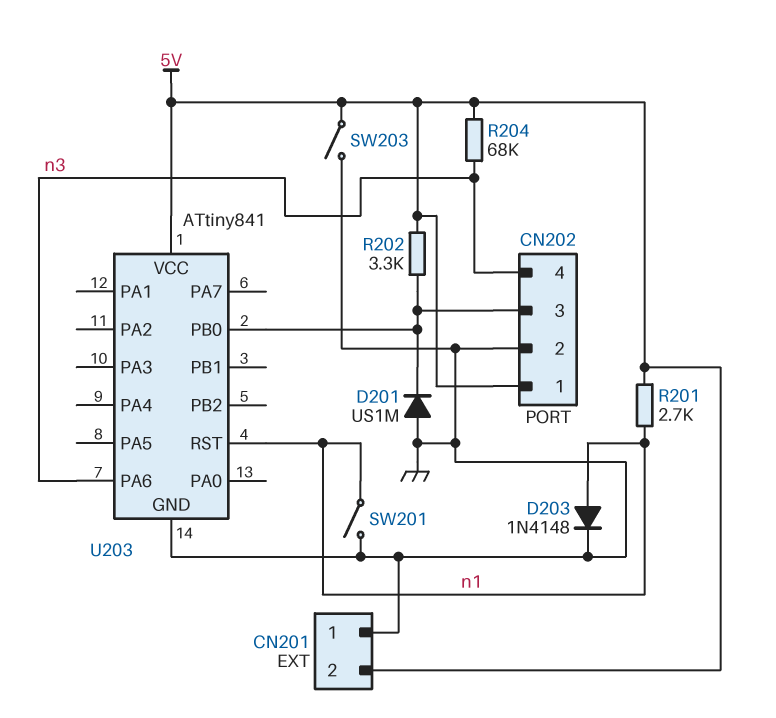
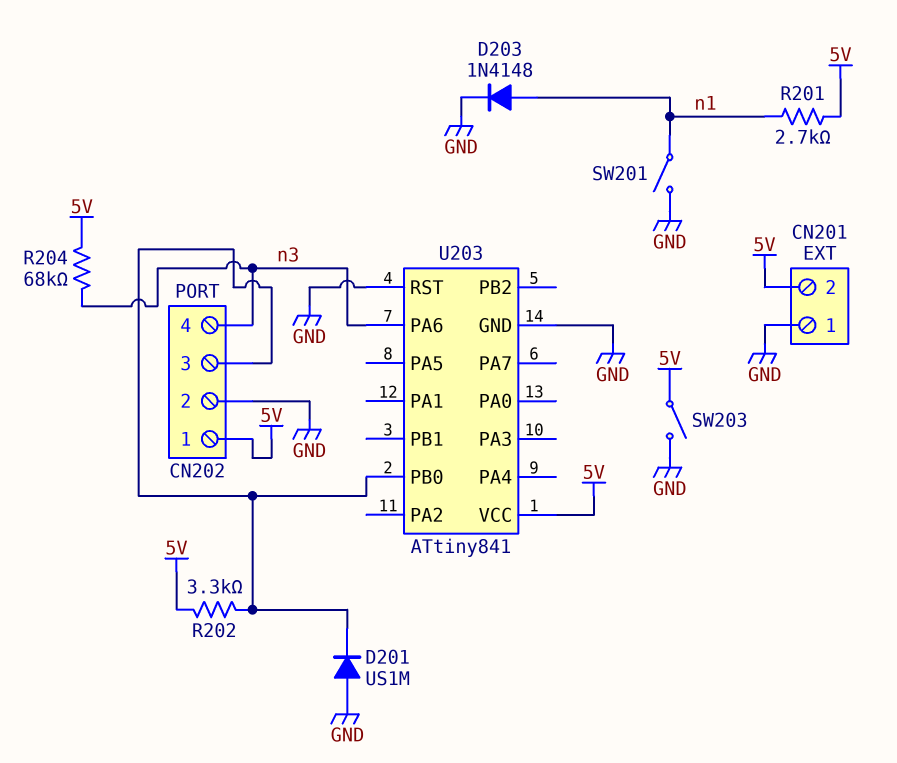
U203 pin RST: n1 -> GND

